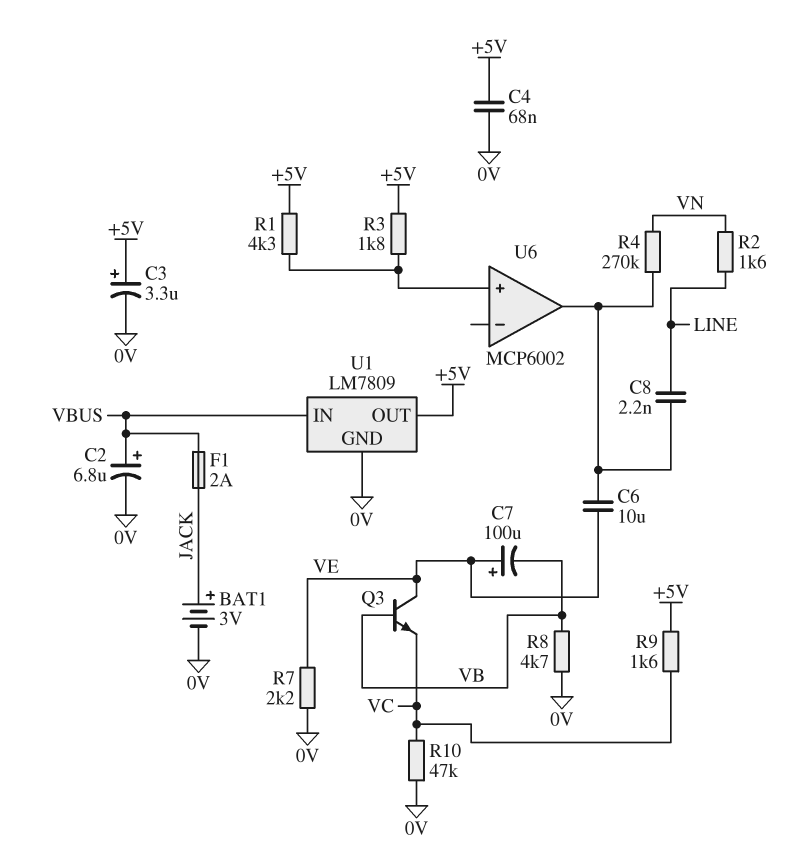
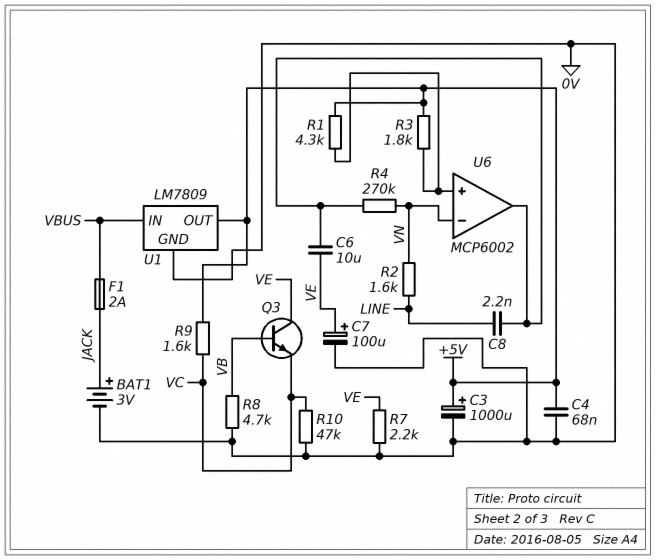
C2: 6.8uF (plus VBUS, minus 0V) -> none
C3: 3.3uF (plus +5V, minus 0V) -> 1000uF (plus +5V, minus 0V)
C7: 100uF (plus VE, minus VB) -> 100uF (plus VE, minus 0V)
U6 pin in-: none -> VN

